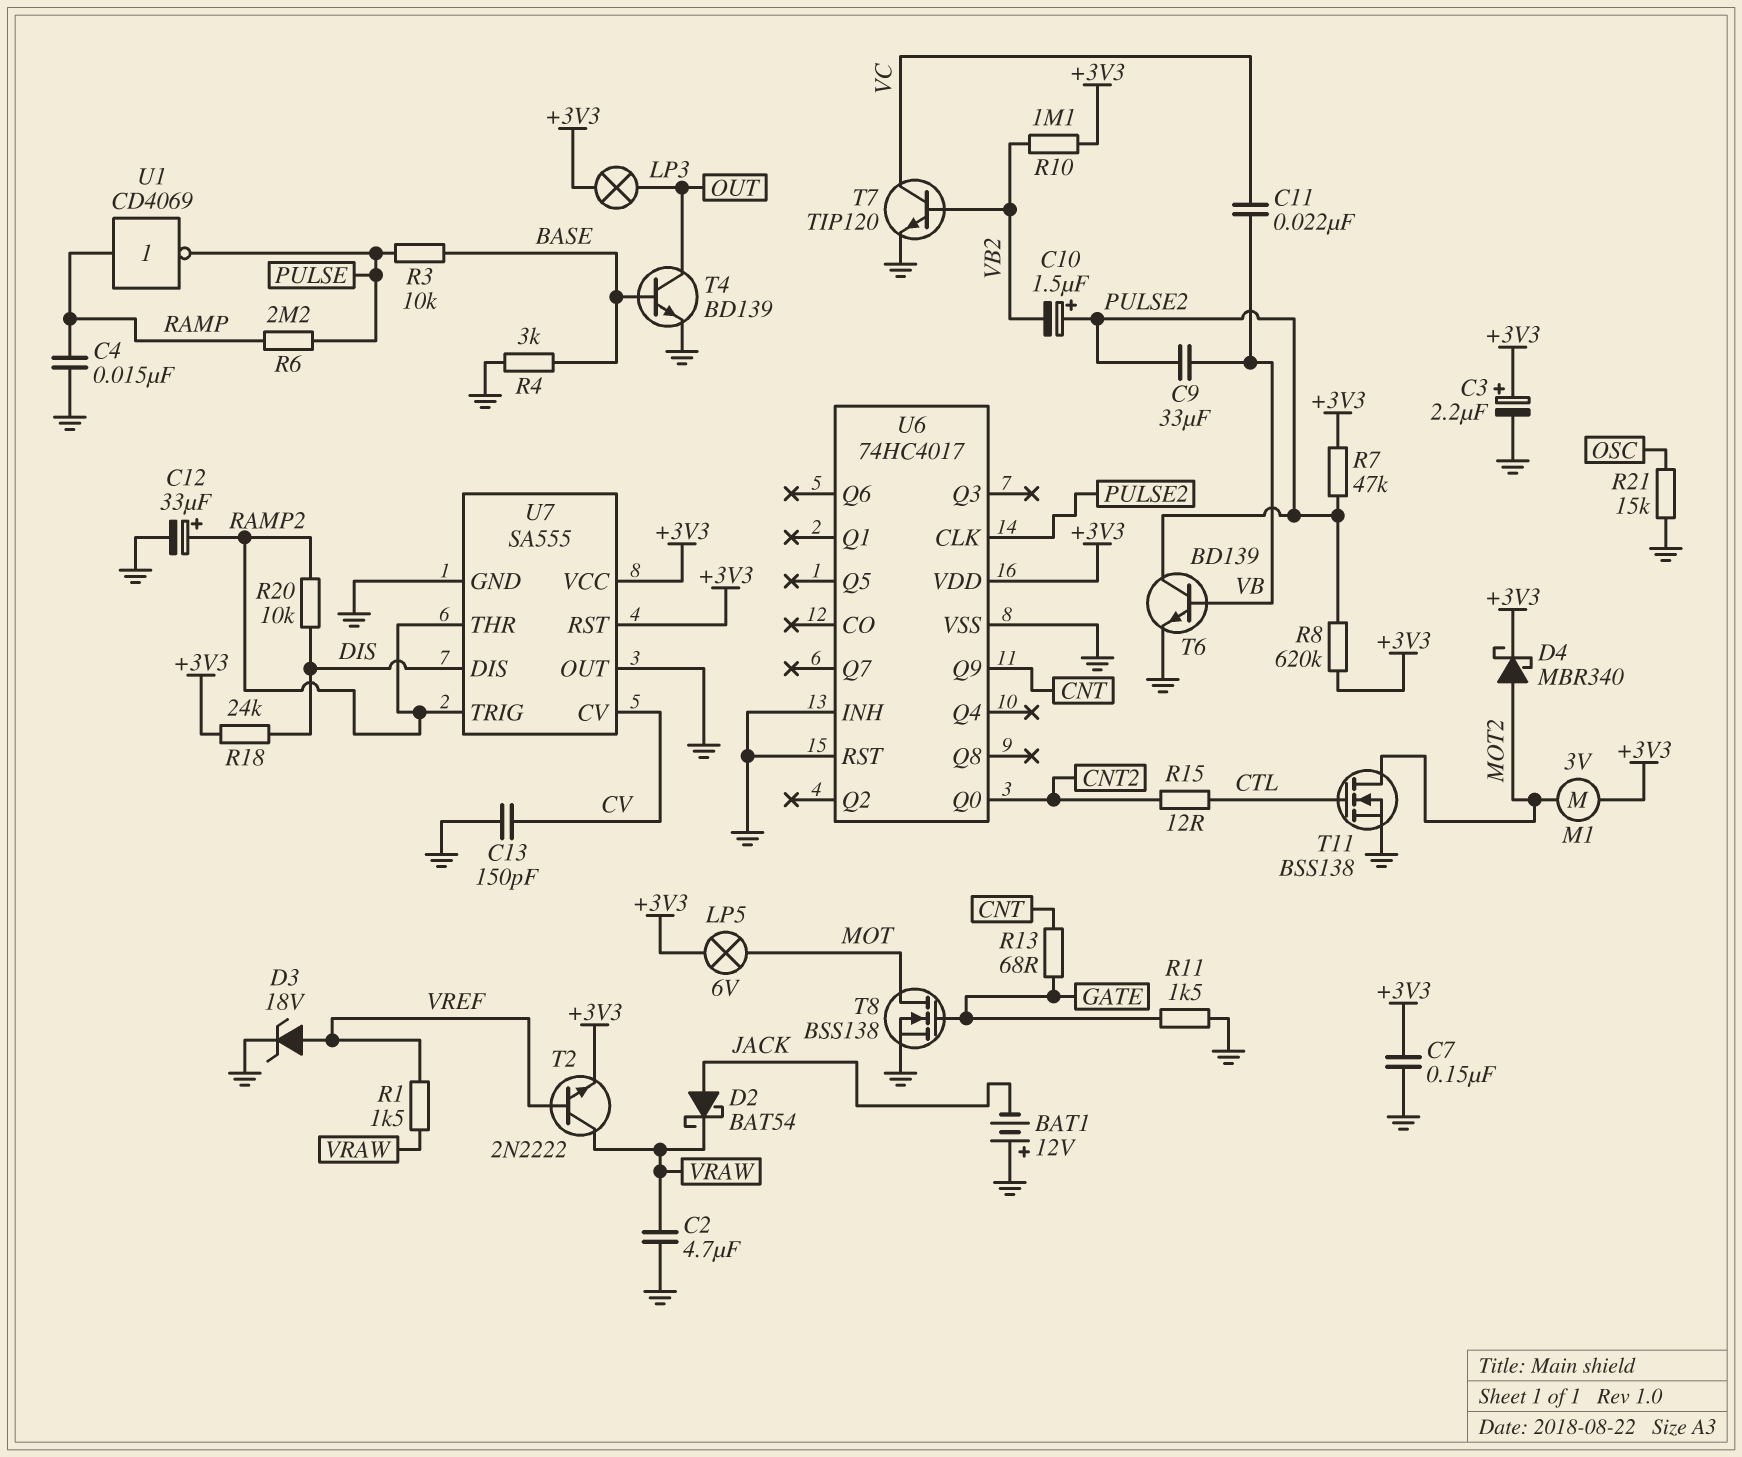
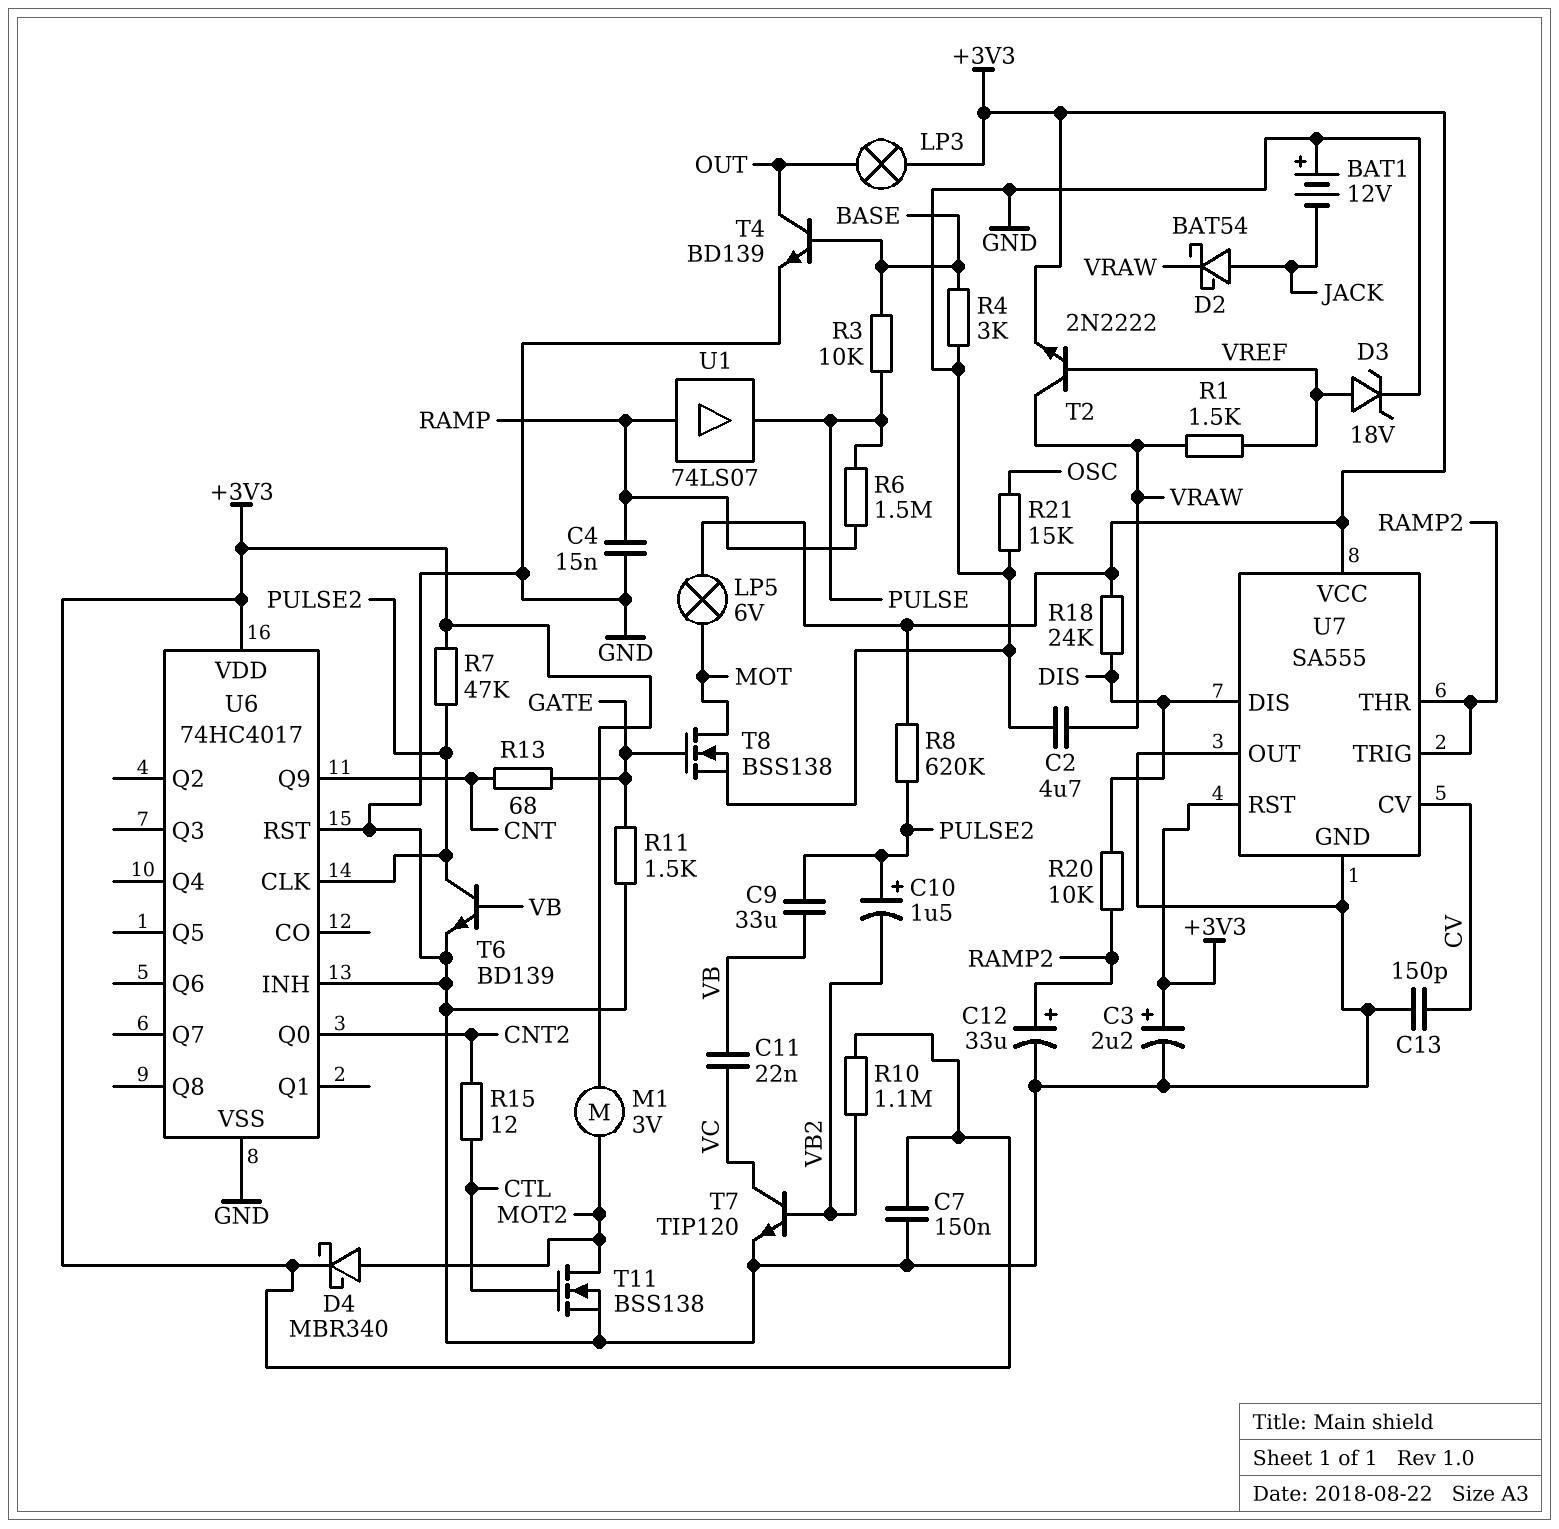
R6: 2.2M (PULSE, RAMP) -> 1.5M (PULSE, RAMP)
U1: NOT CD4069 (in RAMP, out PULSE) -> buffer 74LS07 (in RAMP, out PULSE)

